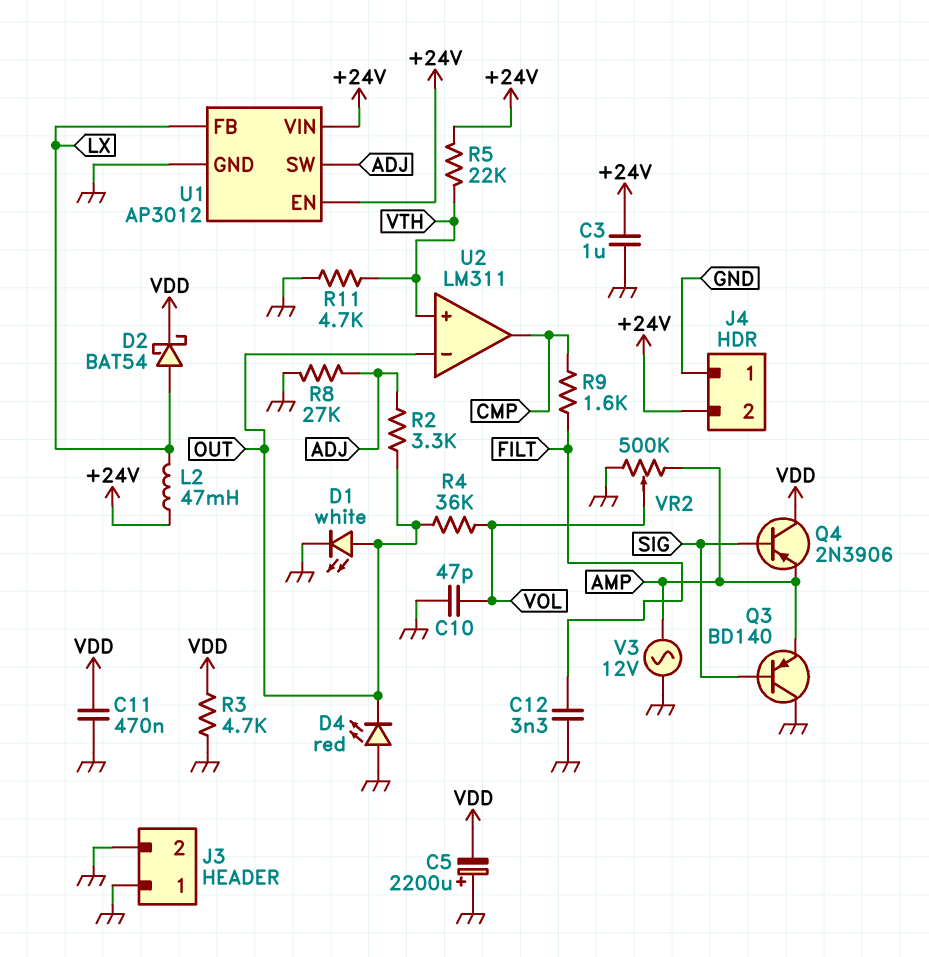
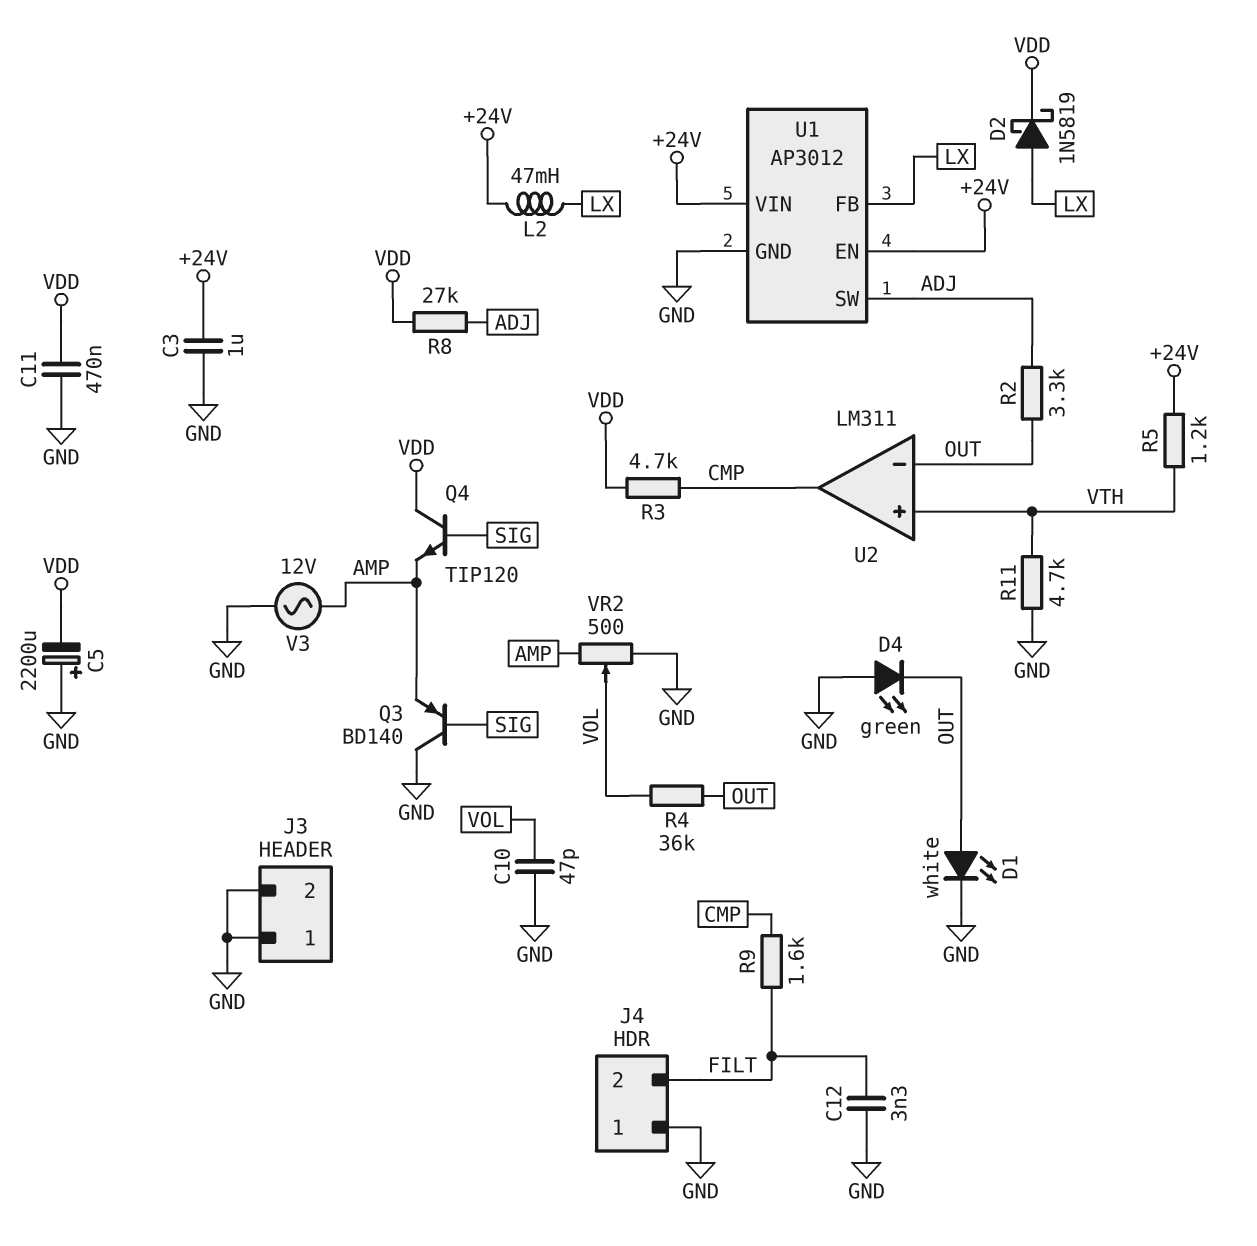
D2: schottky BAT54 (A LX, K VDD) -> schottky 1N5819 (A LX, K VDD)
D4: LED red (A GND, K OUT) -> LED green (A GND, K OUT)
J4 pin 2: +24V -> FILT
Q4: PNP 2N3906 (B SIG, C VDD, E AMP) -> NPN TIP120 (B SIG, C VDD, E AMP)
R3: 4.7k (GND, VDD) -> 4.7k (CMP, VDD)
R5: 22k (+24V, VTH) -> 1.2k (+24V, VTH)
R8: 27k (ADJ, GND) -> 27k (ADJ, VDD)
VR2: 500k (AMP, GND, wiper VOL) -> 500 (AMP, GND, wiper VOL)

